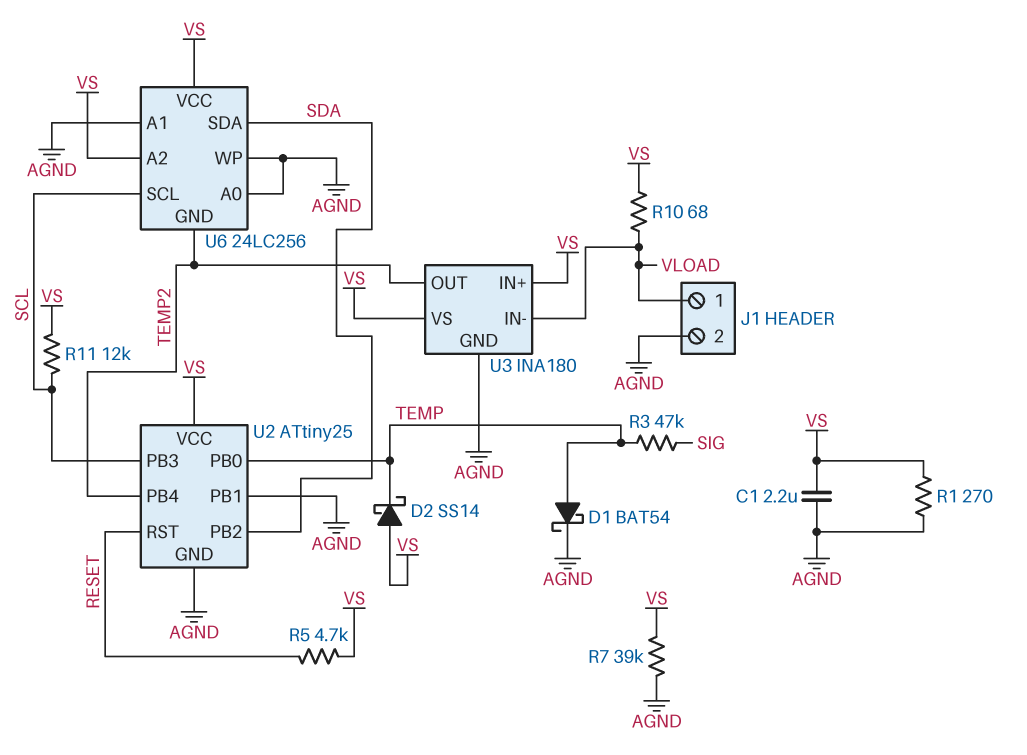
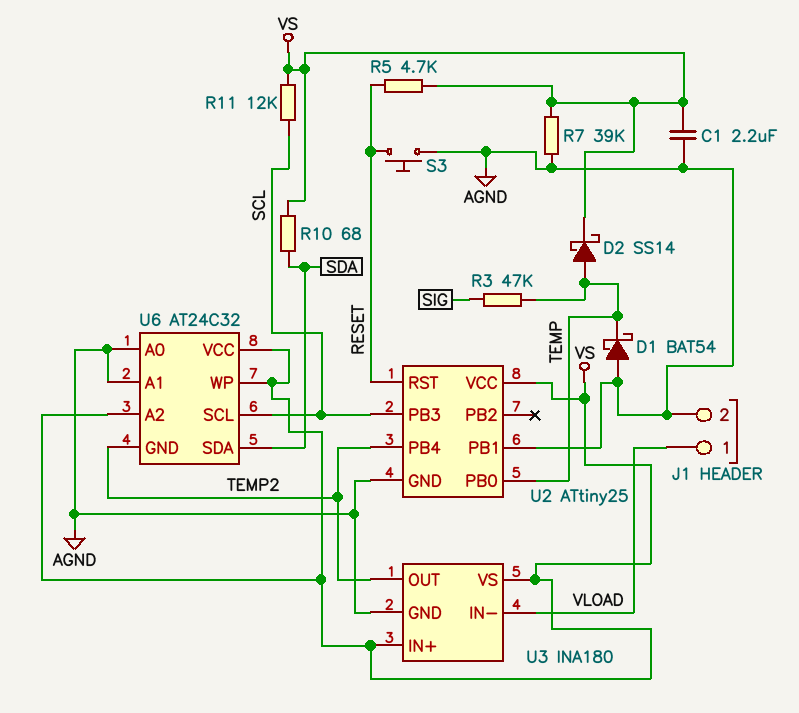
D1: schottky BAT54 (A TEMP, K AGND) -> schottky BAT54 (A AGND, K TEMP)
D2: schottky SS14 (A VS, K TEMP) -> schottky SS14 (A TEMP, K VS)
R1: 270 (AGND, VS) -> none
R10: 68 (VLOAD, VS) -> 68 (SDA, VS)
S3: none -> button (AGND, RESET)
U2 pin PB2: SDA -> none
U6: 24LC256 -> AT24C32
U6 pin WP: AGND -> VS

